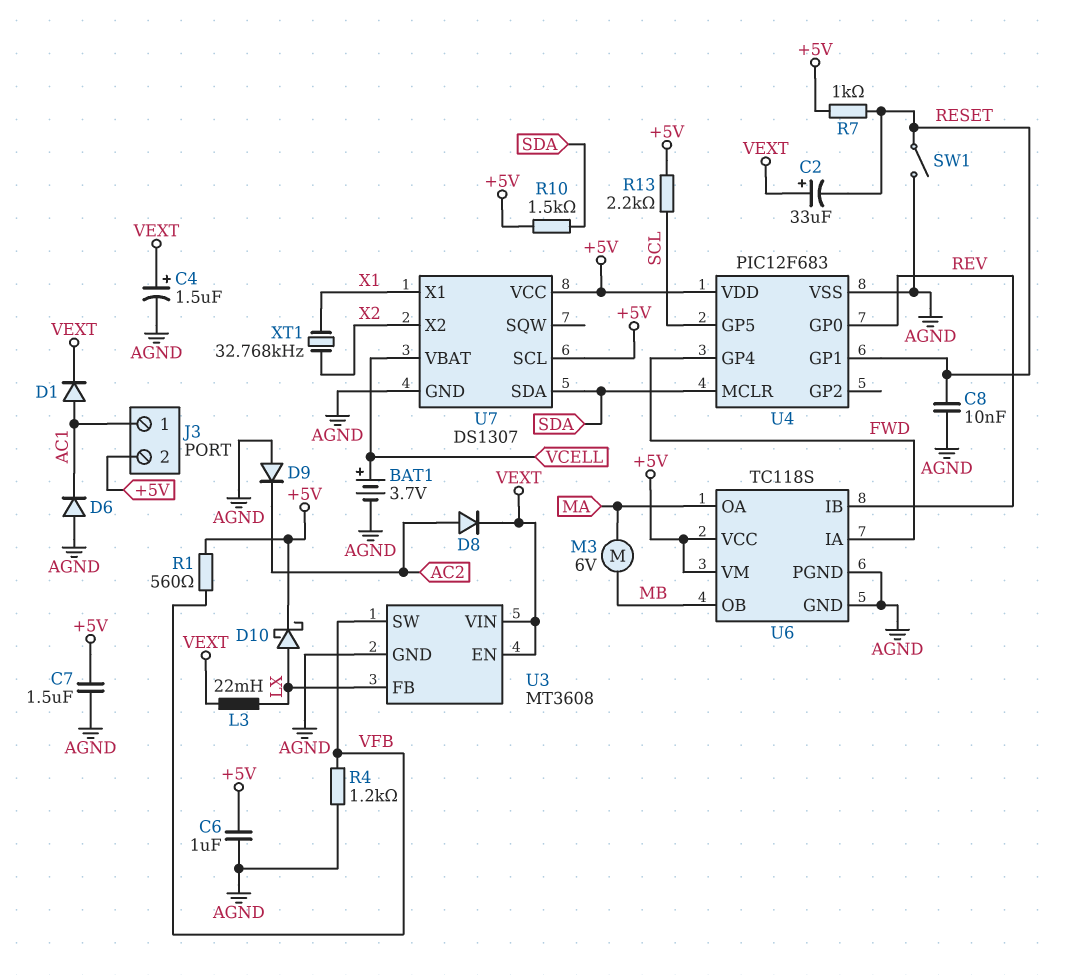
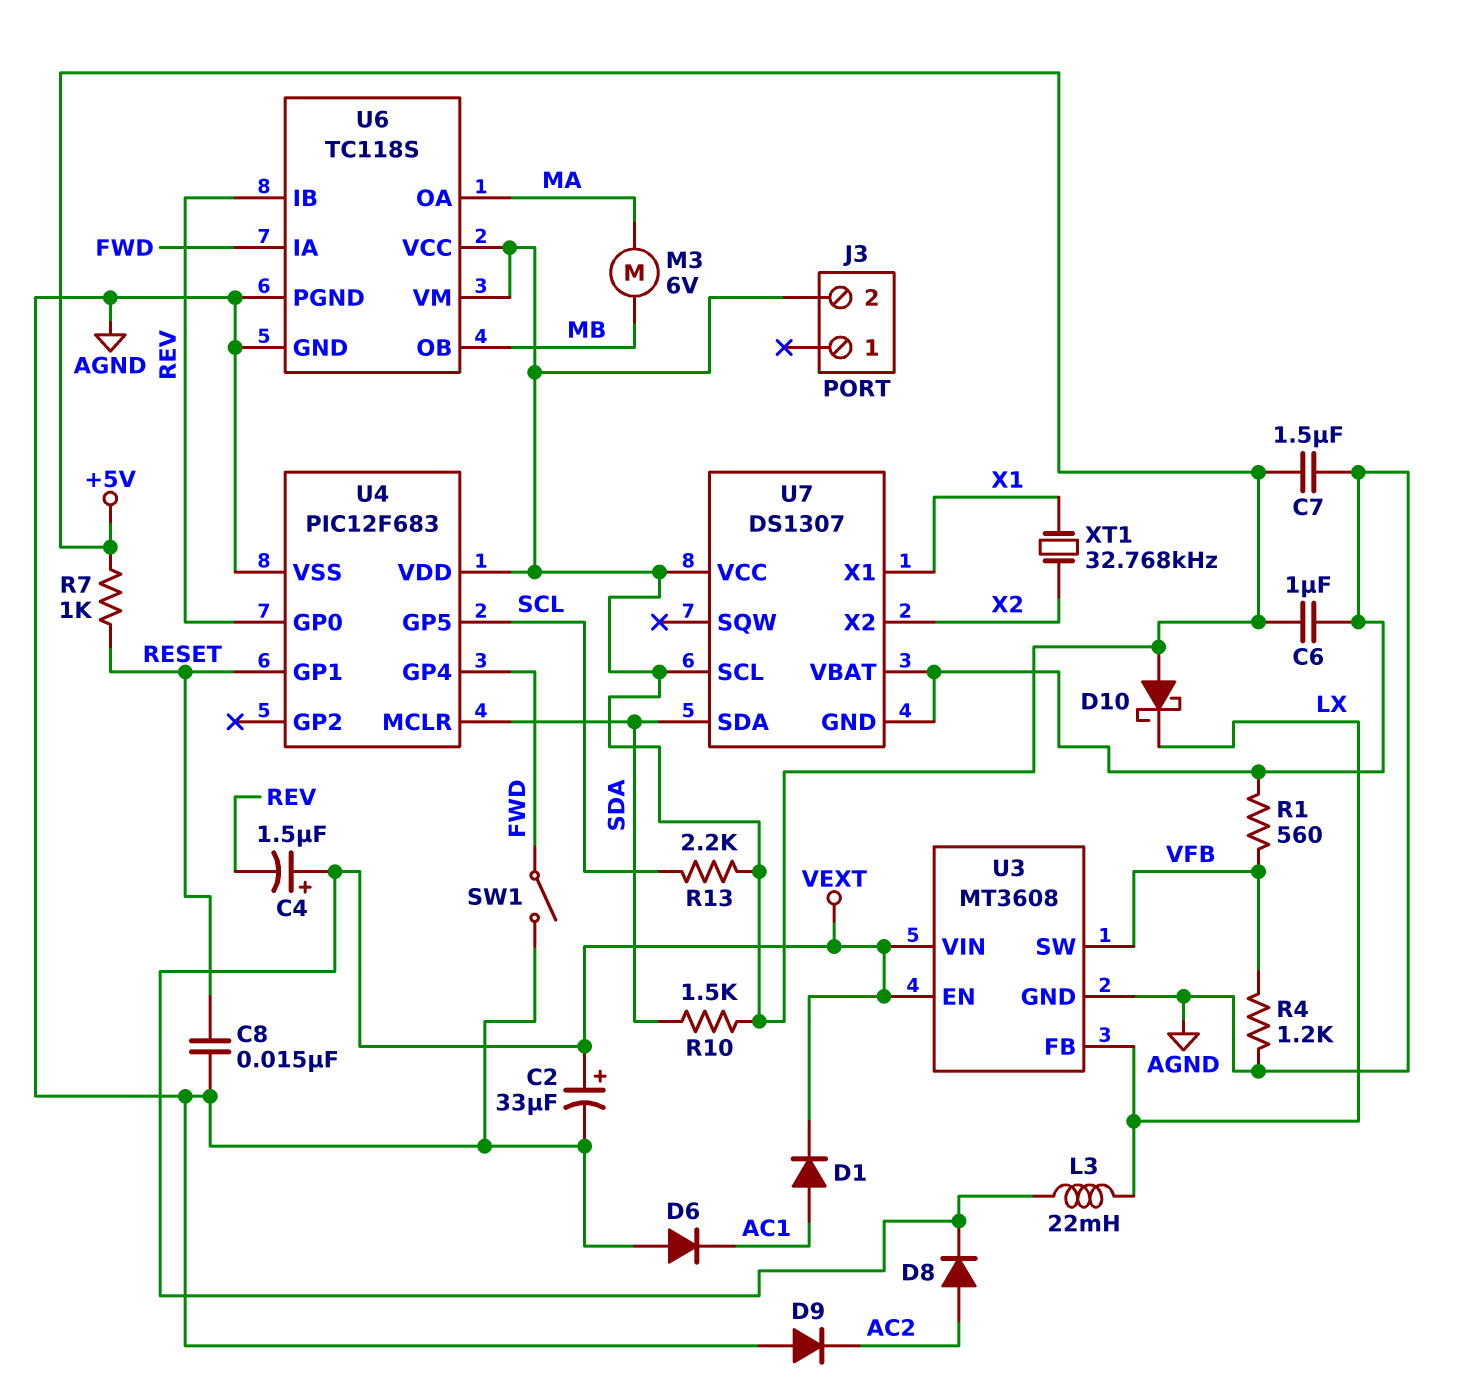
BAT1: 3.7V (plus VCELL, minus AGND) -> none
C2: 33uF (plus VEXT, minus RESET) -> 33uF (plus VEXT, minus AGND)
C4: 1.5uF (plus VEXT, minus AGND) -> 1.5uF (plus VEXT, minus REV)
C8: 10nF (AGND, RESET) -> 15nF (AGND, RESET)
D10: schottky (A LX, K +5V) -> schottky (A +5V, K LX)
J3 pin 1: AC1 -> none
R1: 560 (+5V, VFB) -> 560 (AGND, VFB)
SW1: switch (AGND, RESET) -> switch (AGND, FWD)
U7 pin VBAT: VCELL -> AGND

